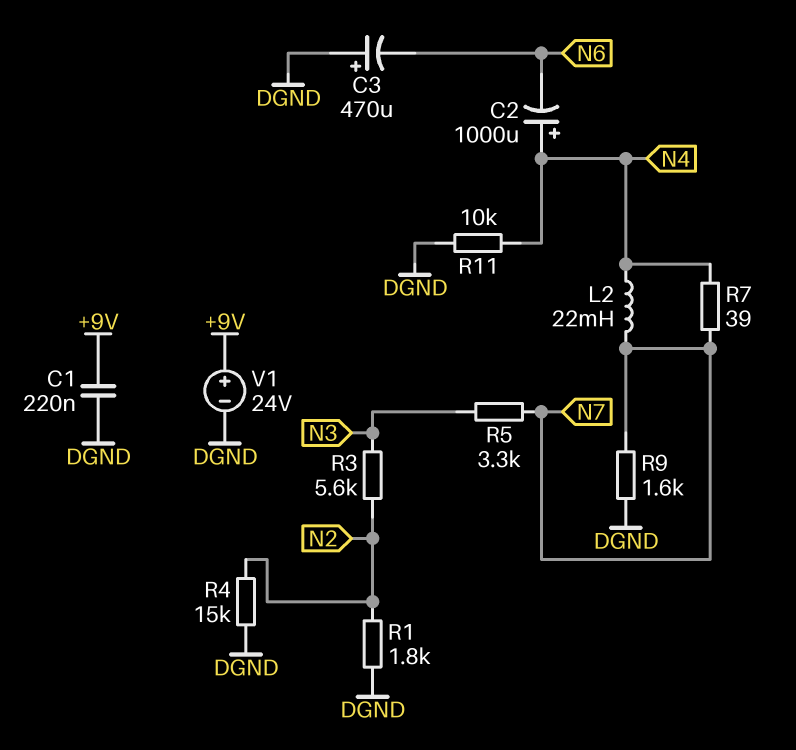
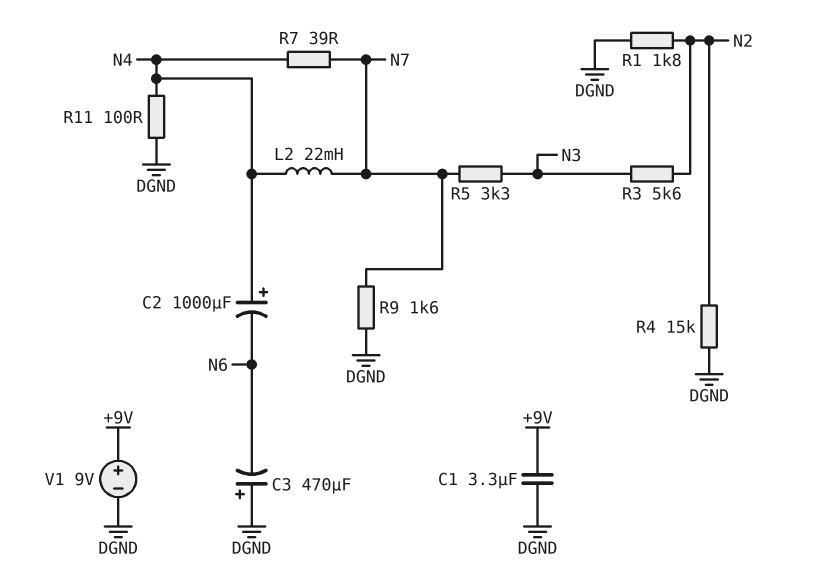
C1: 220nF (+9V, DGND) -> 3.3uF (+9V, DGND)
R11: 10k (DGND, N4) -> 100 (DGND, N4)
V1: 24V (plus +9V, minus DGND) -> 9V (plus +9V, minus DGND)

